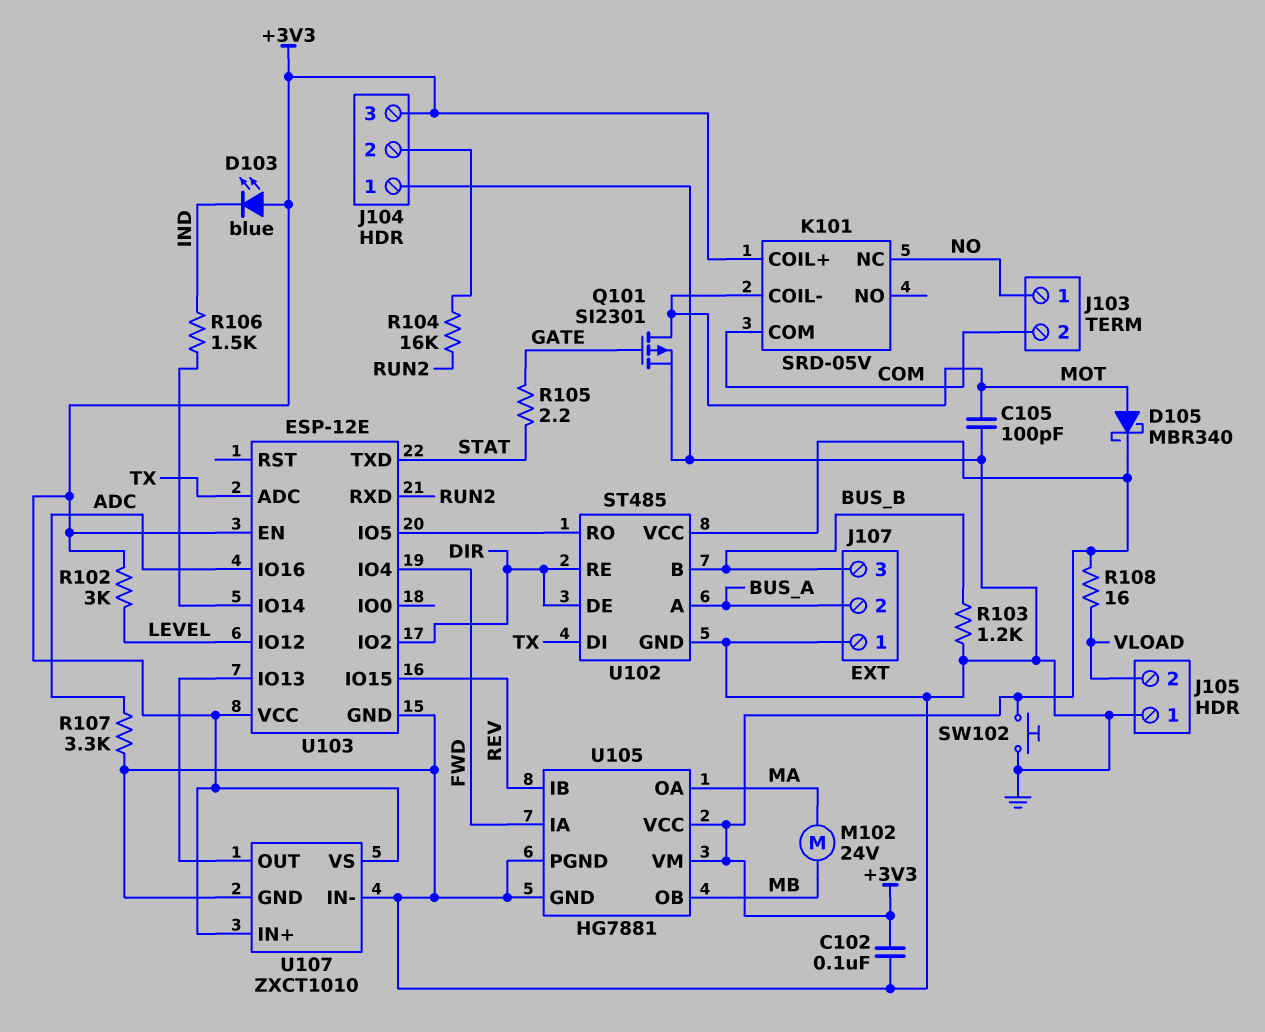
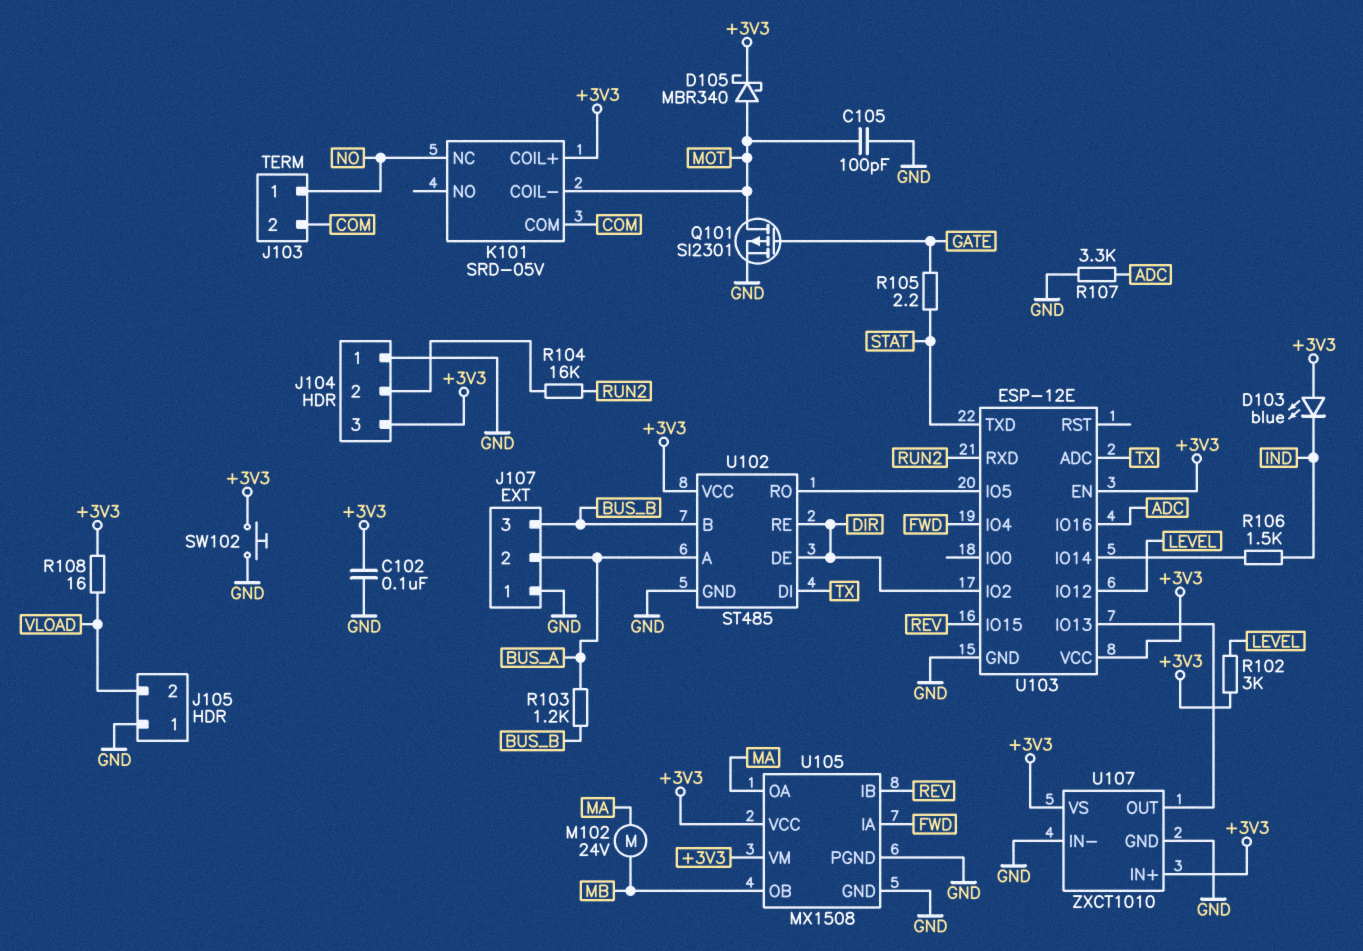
R103: 1.2k (BUS_B, GND) -> 1.2k (BUS_A, BUS_B)
U105: HG7881 -> MX1508

